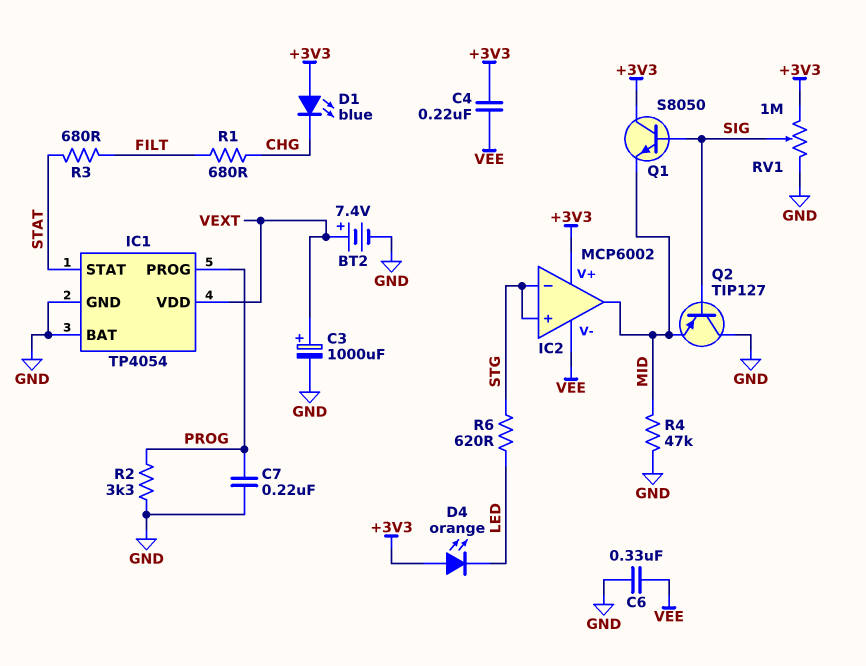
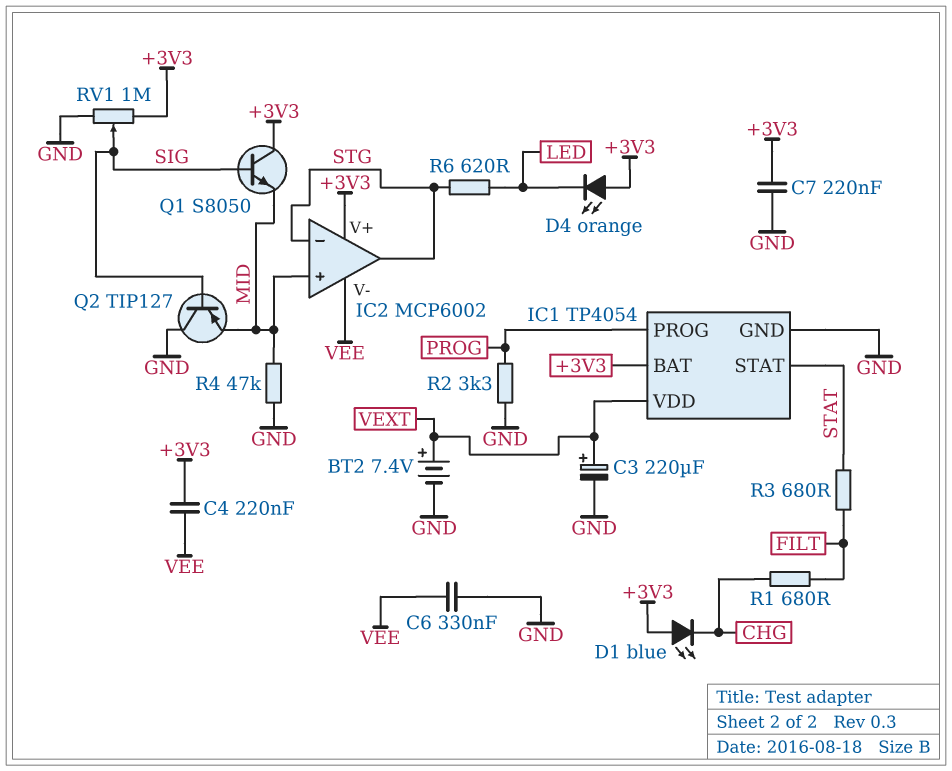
C3: 1000uF (plus VEXT, minus GND) -> 220uF (plus VEXT, minus GND)
C7: 220nF (GND, PROG) -> 220nF (+3V3, GND)
IC1 pin BAT: GND -> +3V3
IC2 pin in+: STG -> MID
IC2 pin out: MID -> STG

